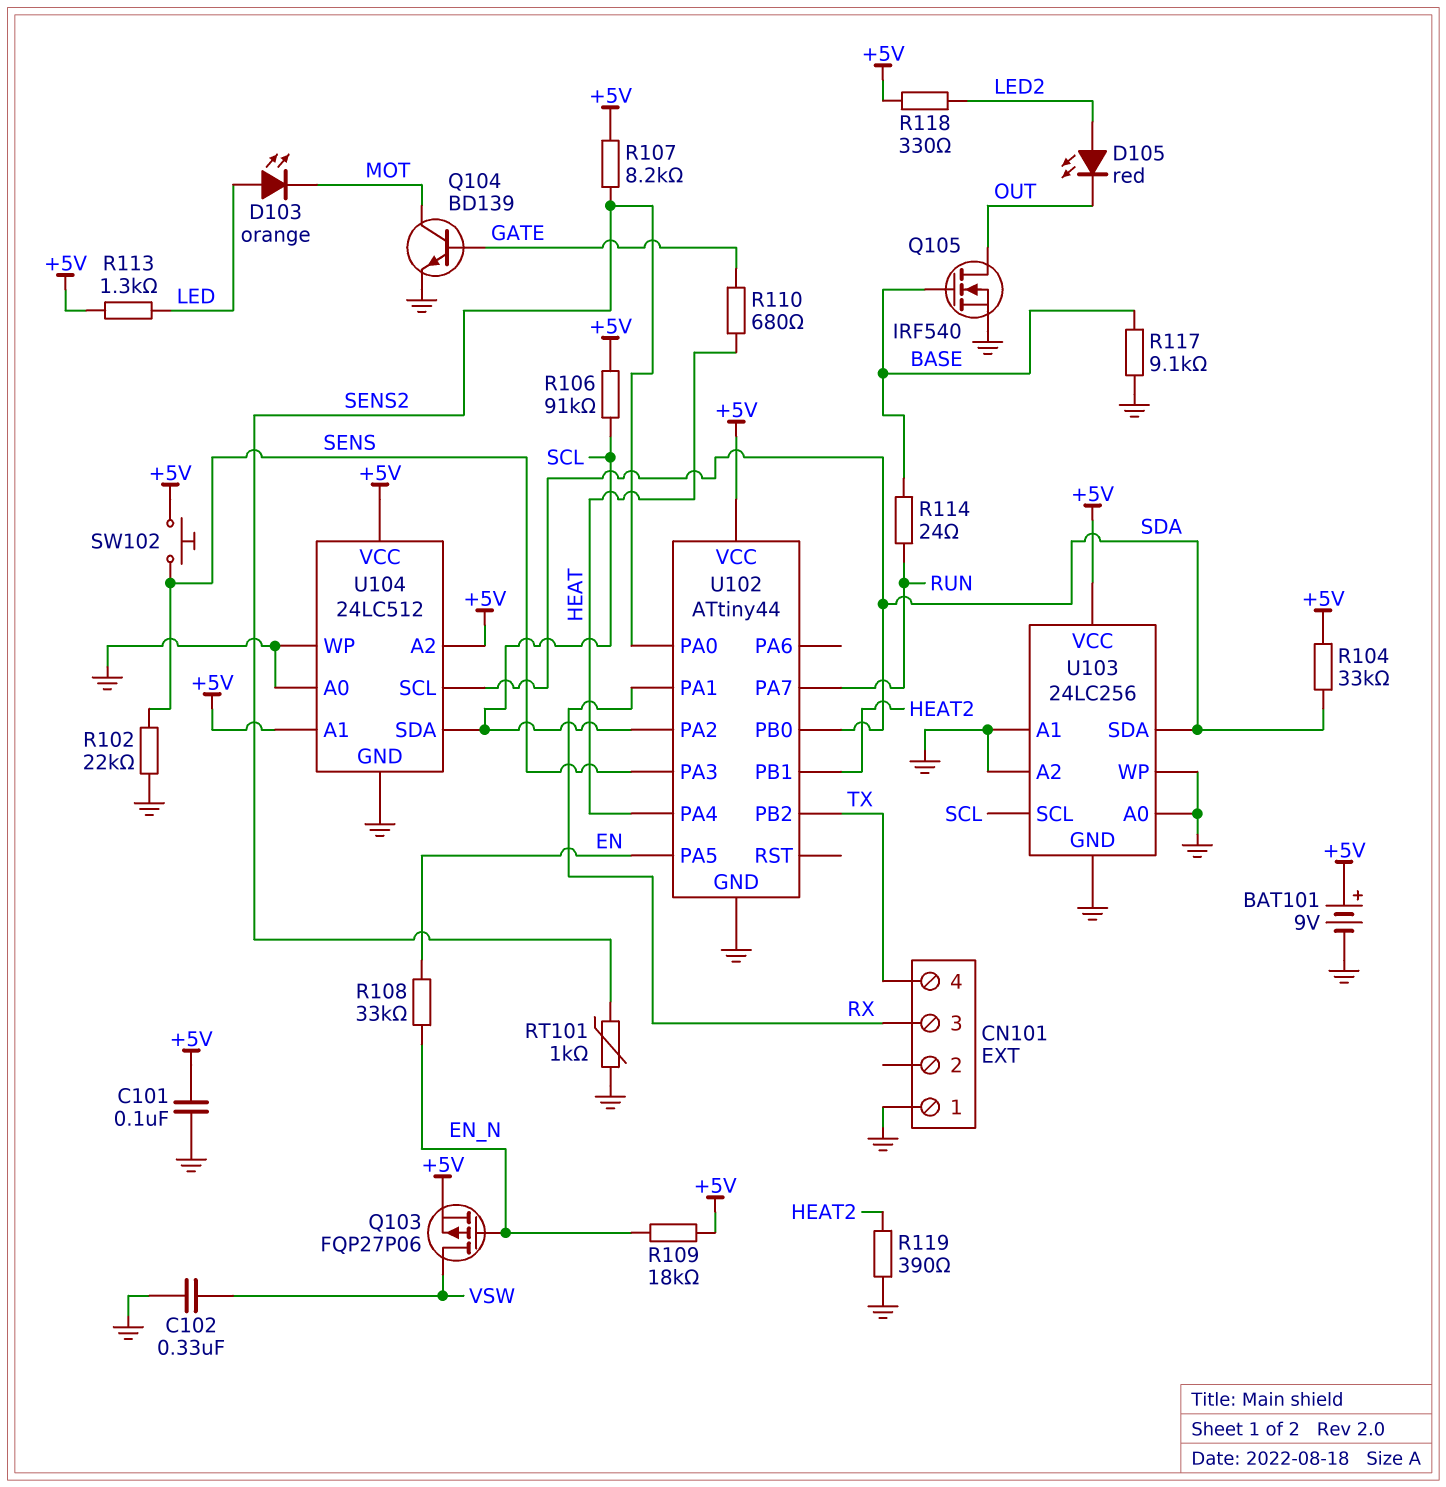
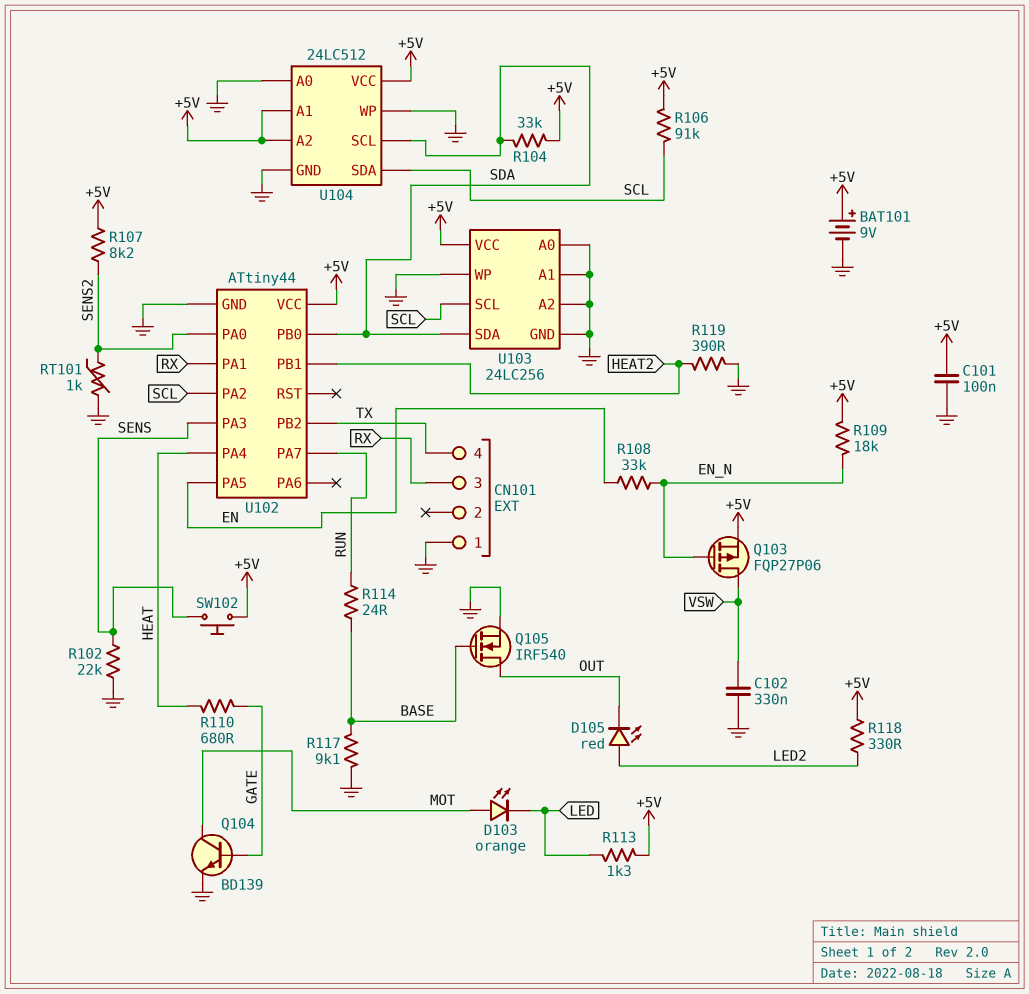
D103: LED orange (A LED, K MOT) -> LED orange (A MOT, K LED)

